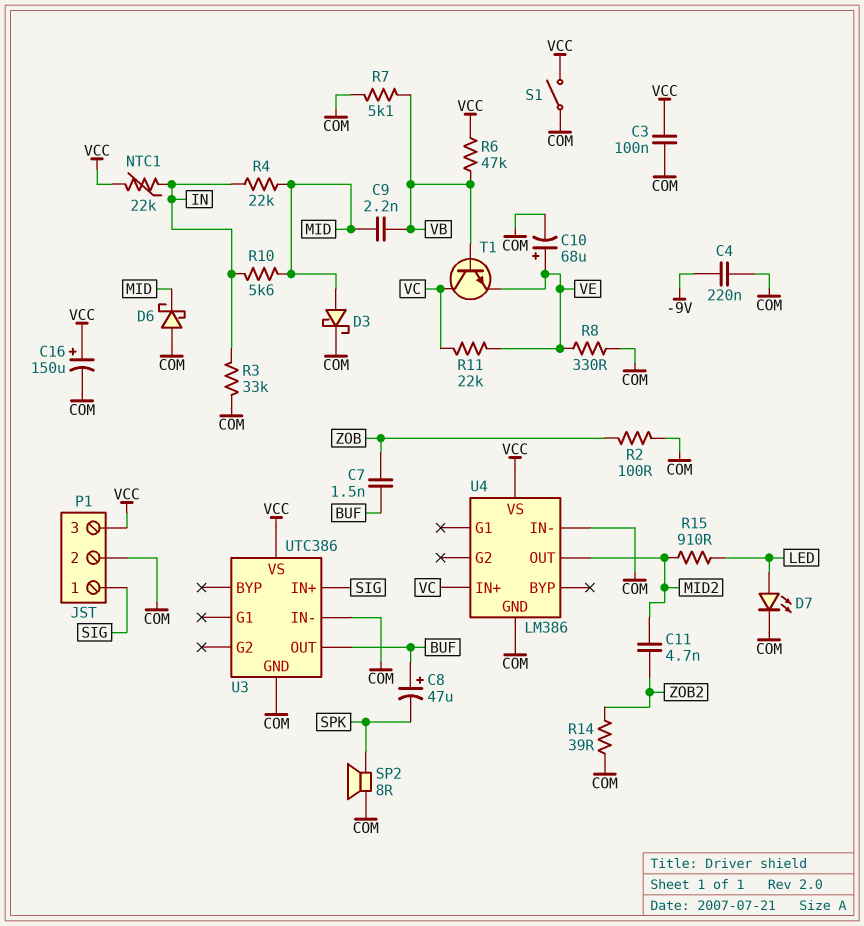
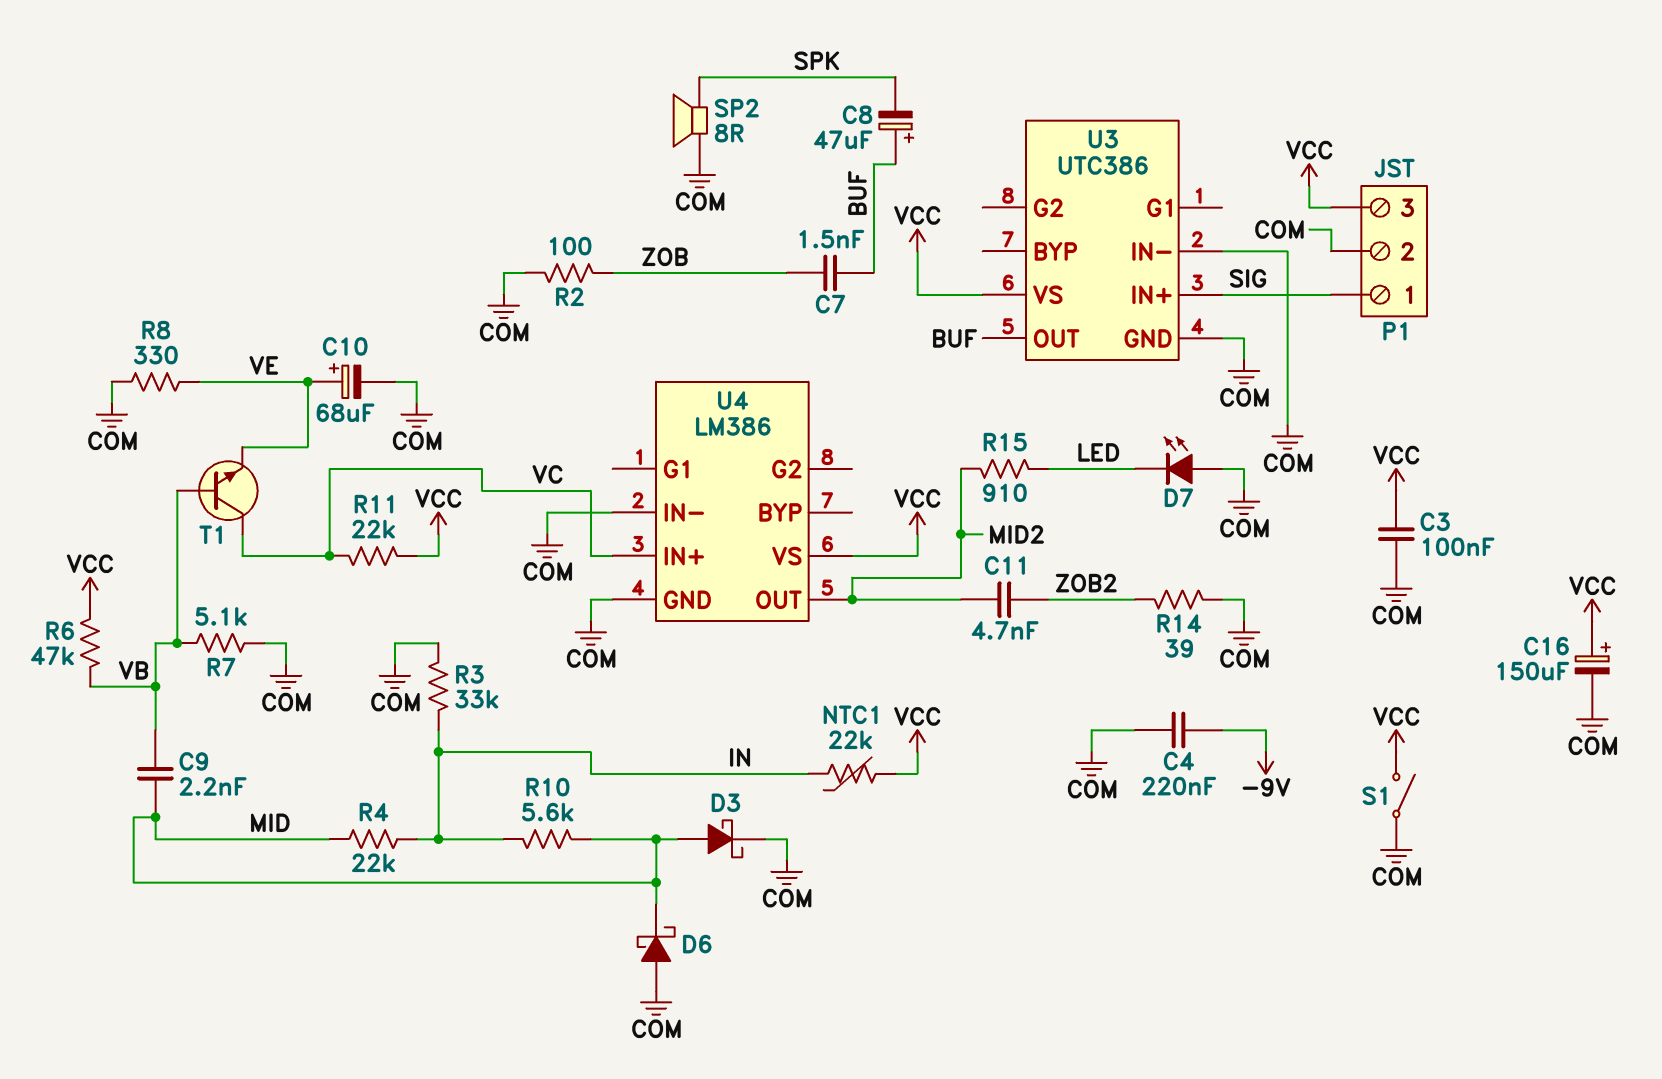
D7: LED (A LED, K COM) -> LED (A COM, K LED)
R11: 22k (VC, VE) -> 22k (VC, VCC)

